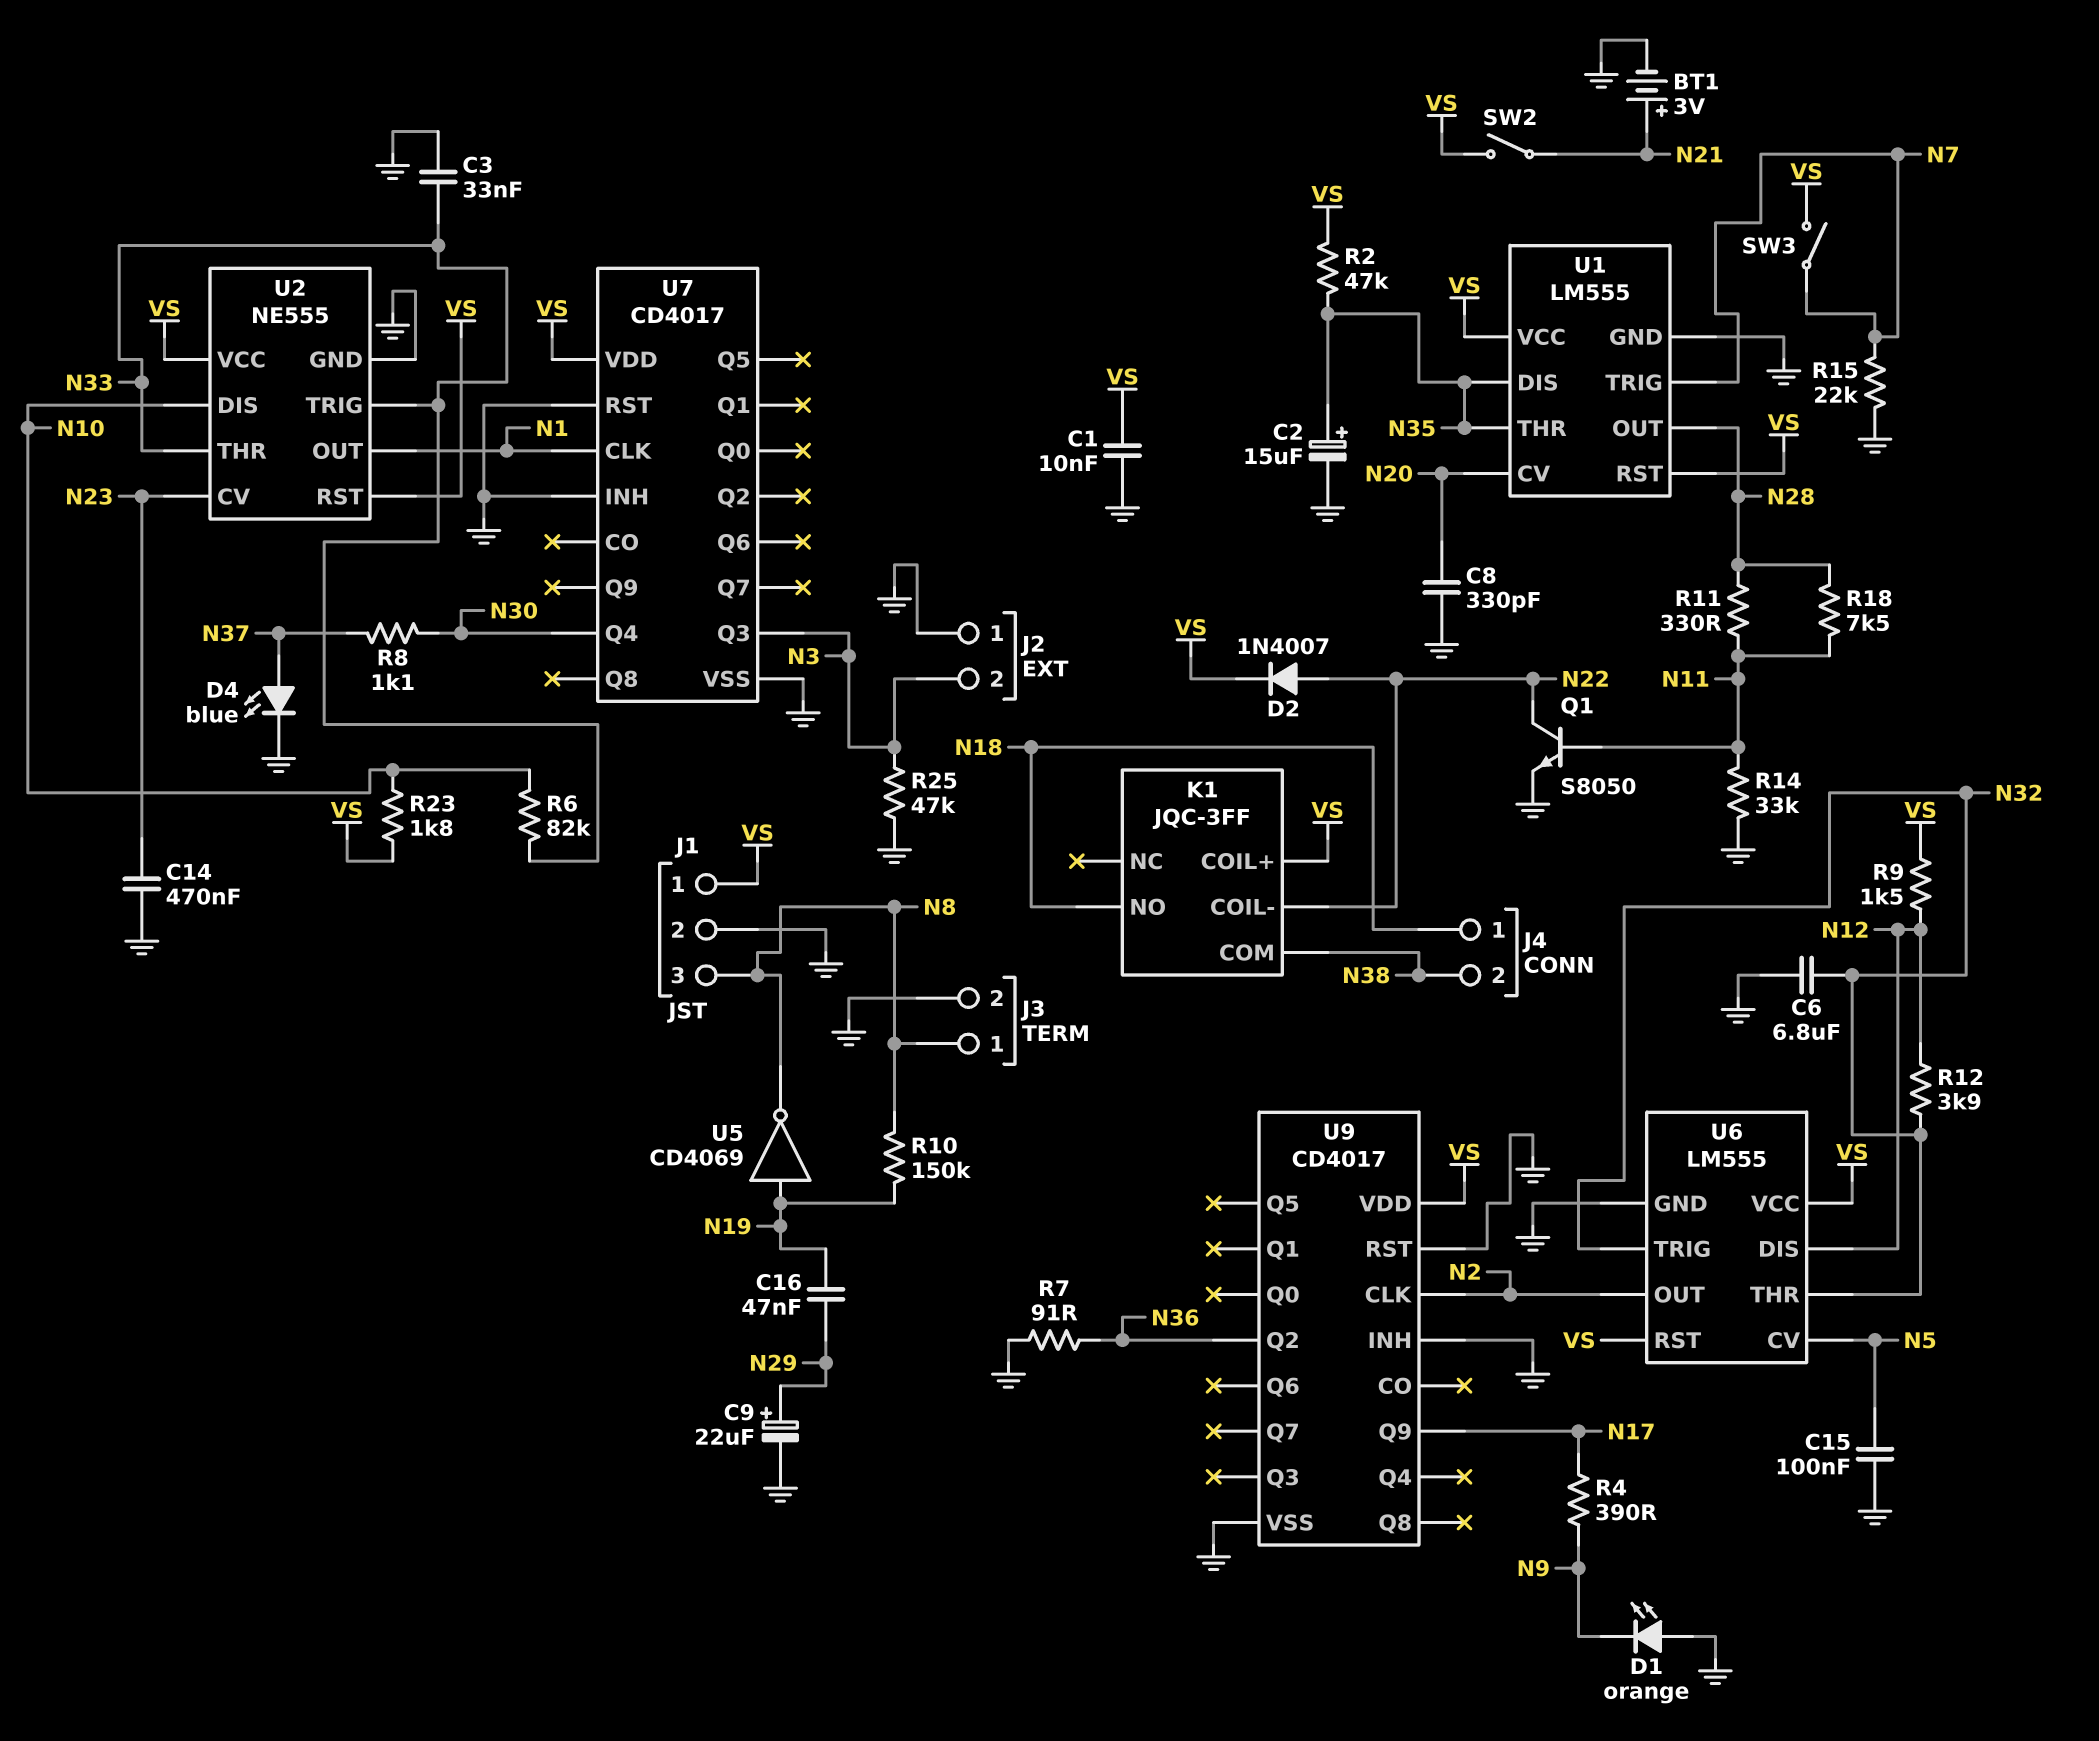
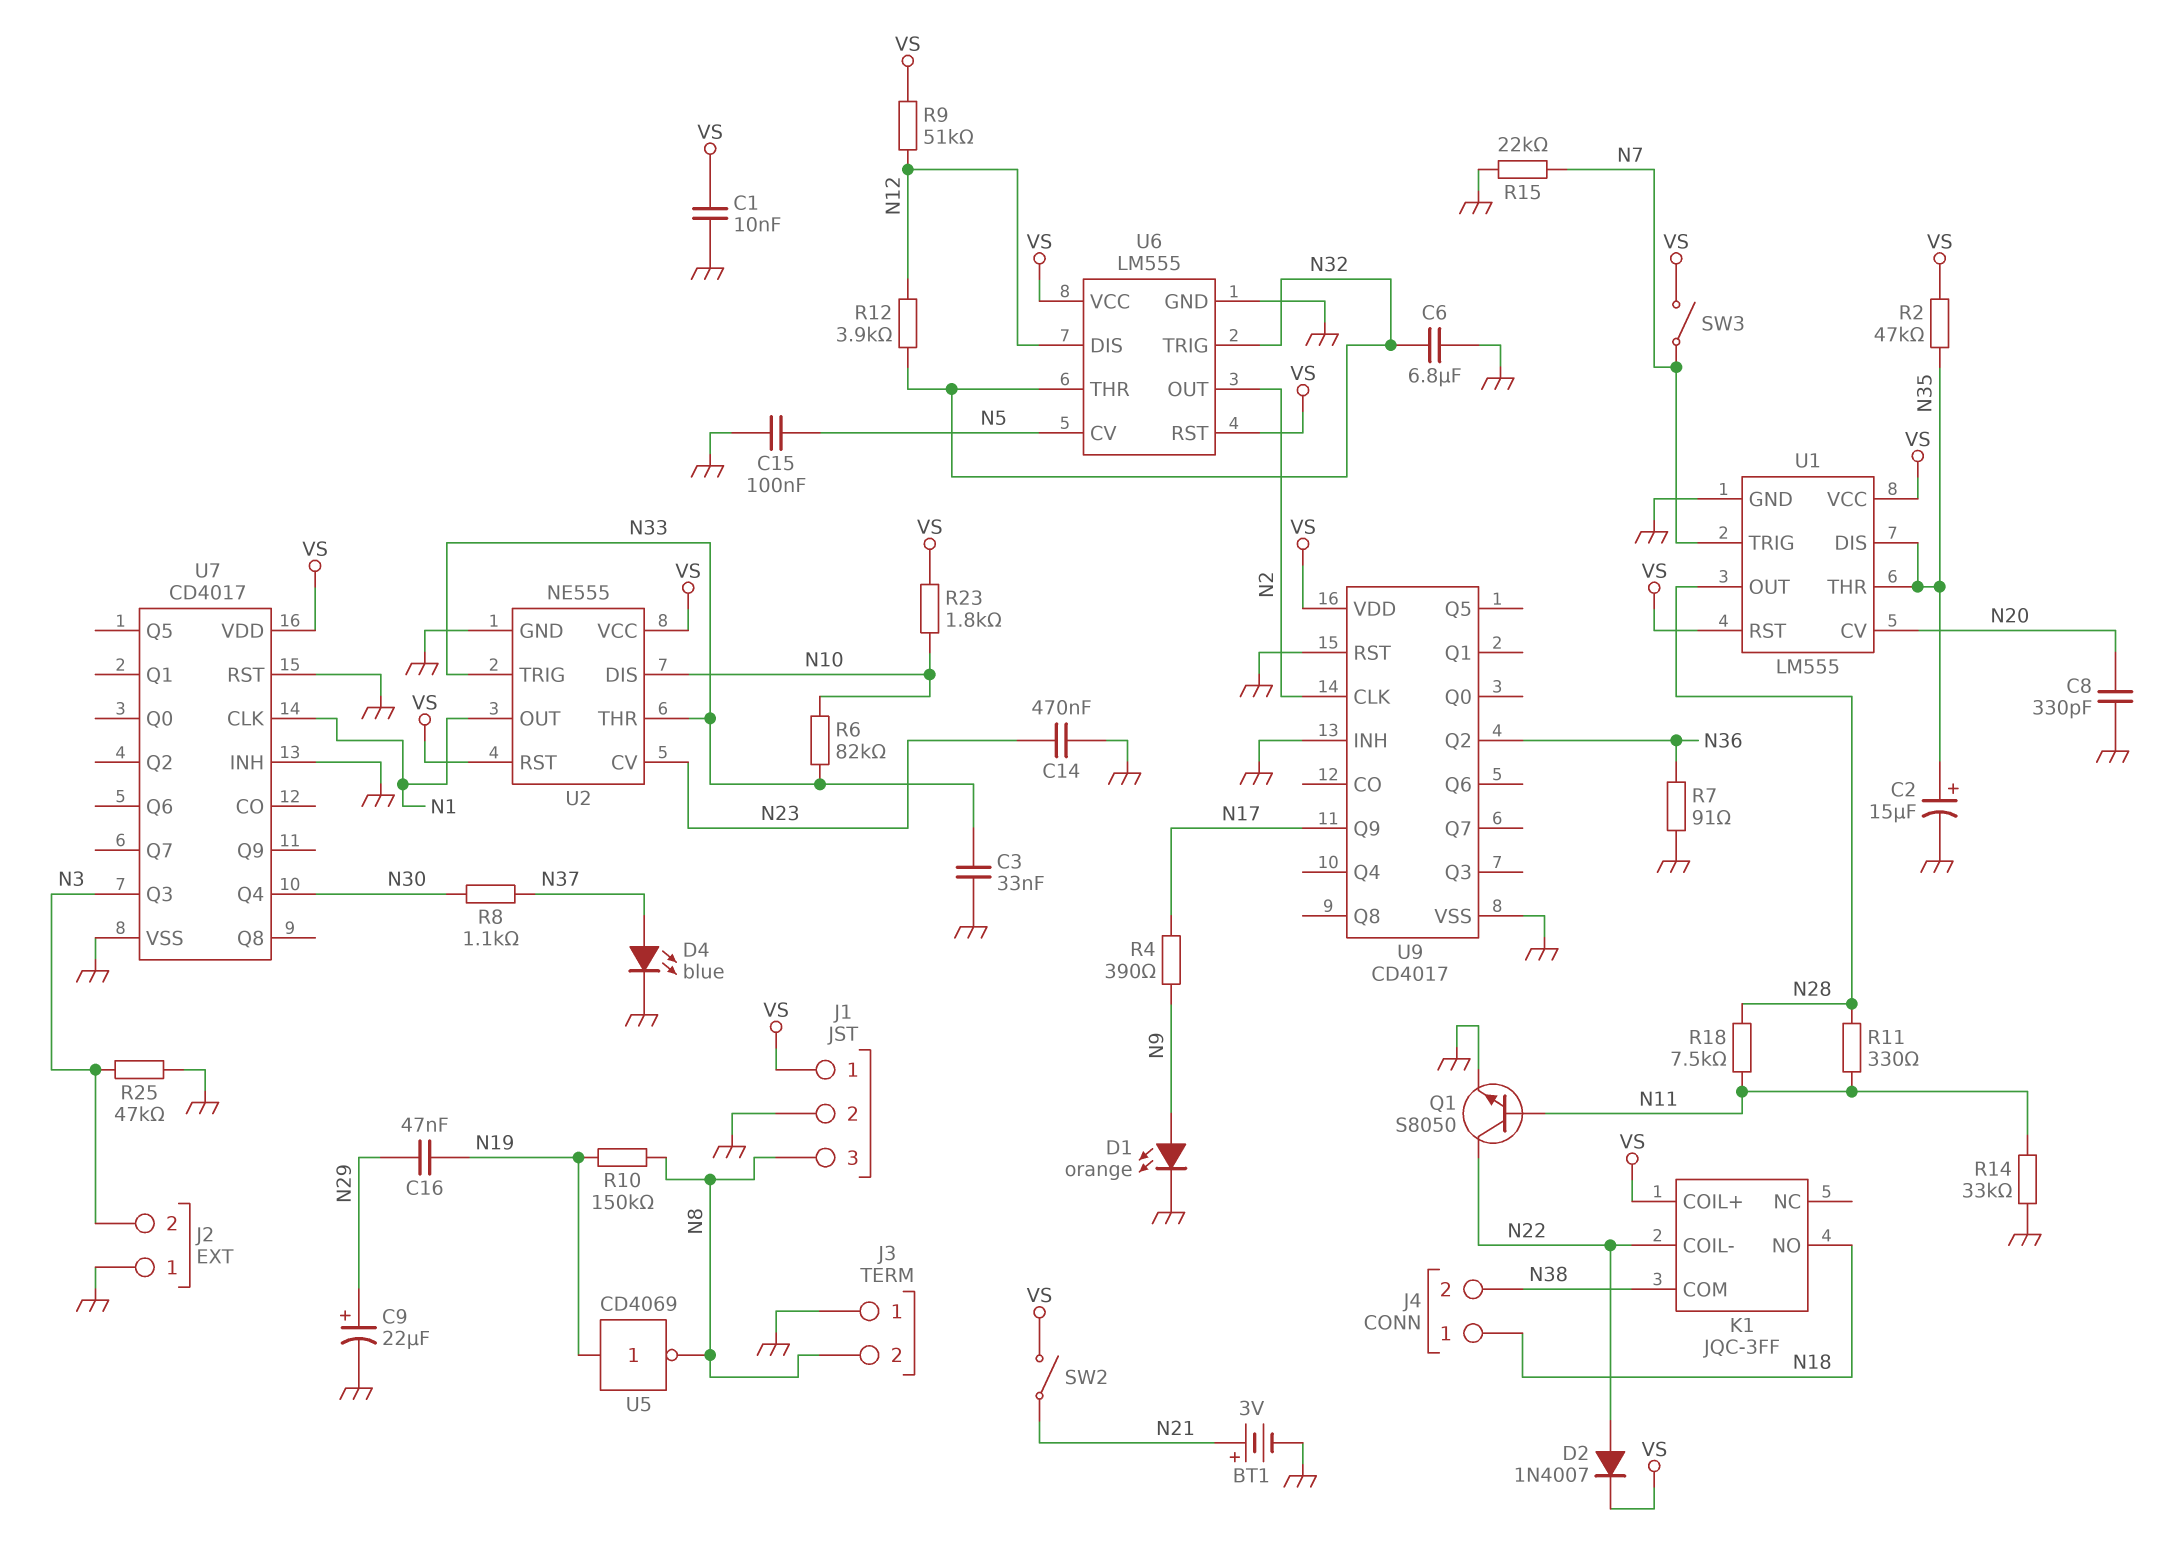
D1: LED orange (A GND, K N9) -> LED orange (A N9, K GND)
J3 pin 1: N8 -> GND
J3 pin 2: GND -> N8
R9: 1.5k (N12, VS) -> 51k (N12, VS)

